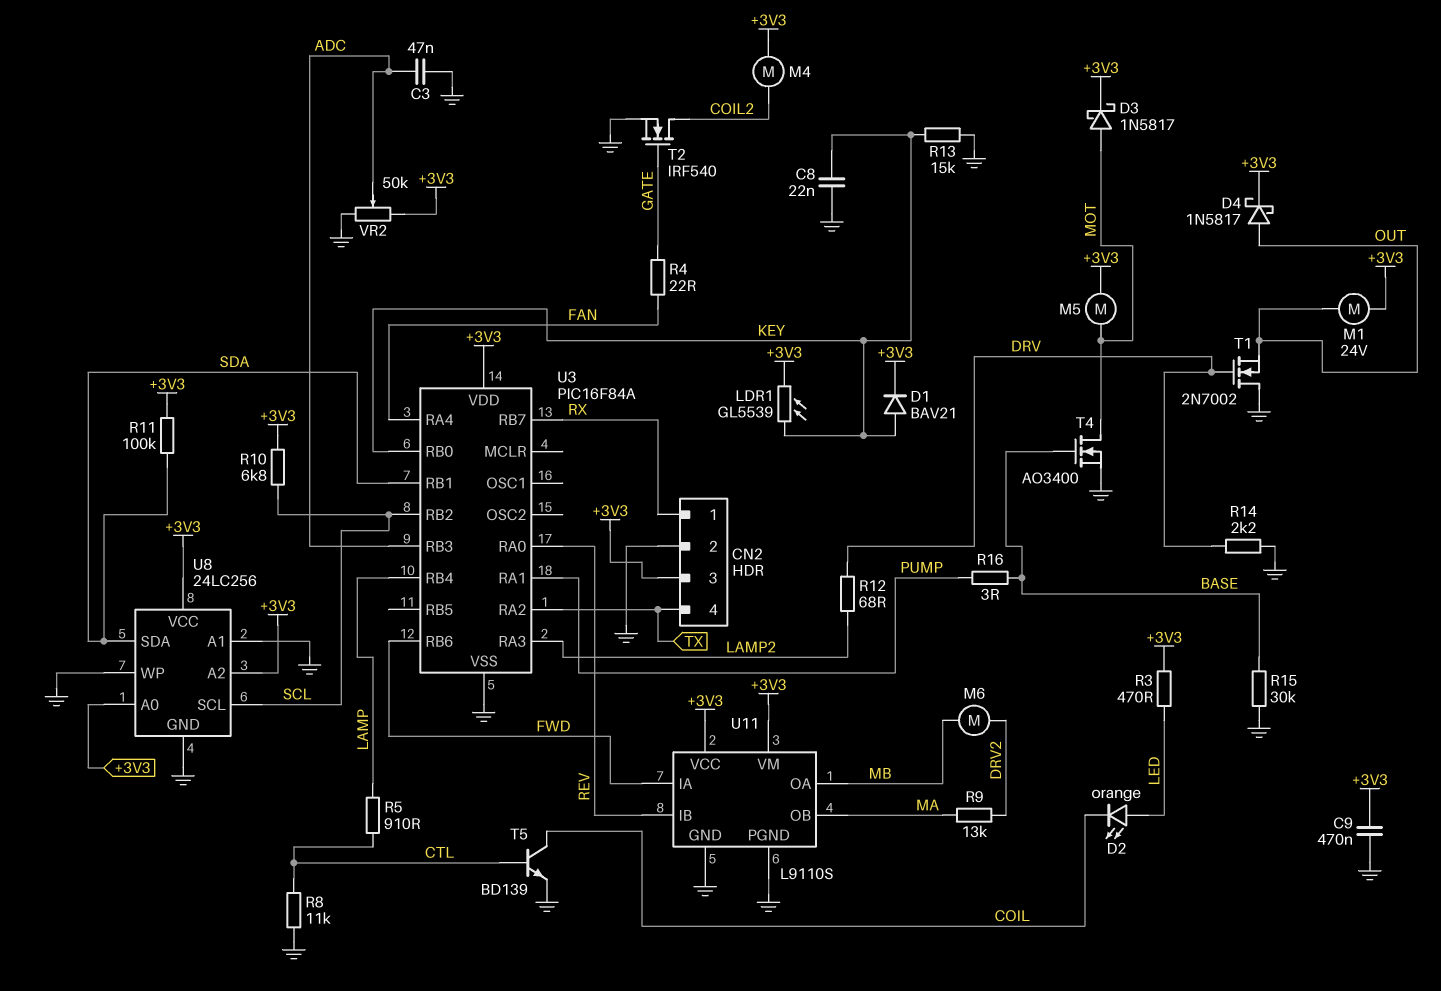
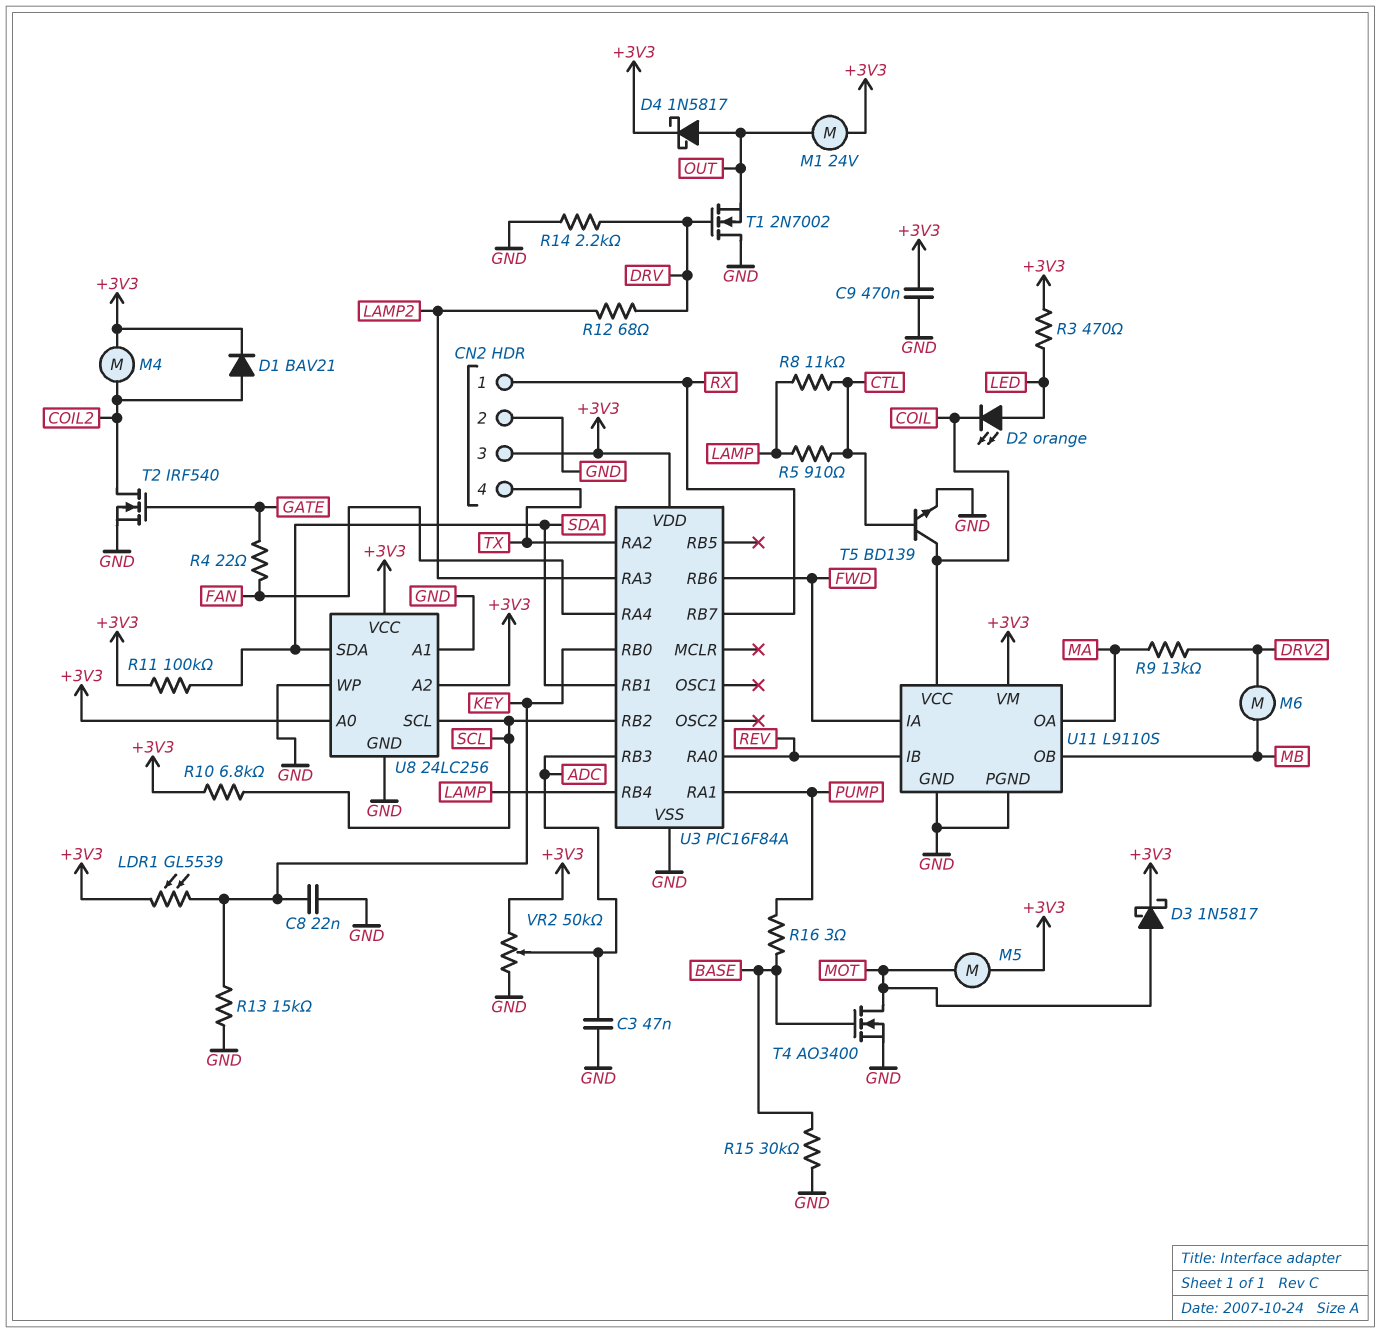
D1: diode BAV21 (A KEY, K +3V3) -> diode BAV21 (A COIL2, K +3V3)
R8: 11k (CTL, GND) -> 11k (CTL, LAMP)
U11 pin OA: MB -> MA
U11 pin OB: MA -> MB
U11 pin VCC: +3V3 -> COIL

